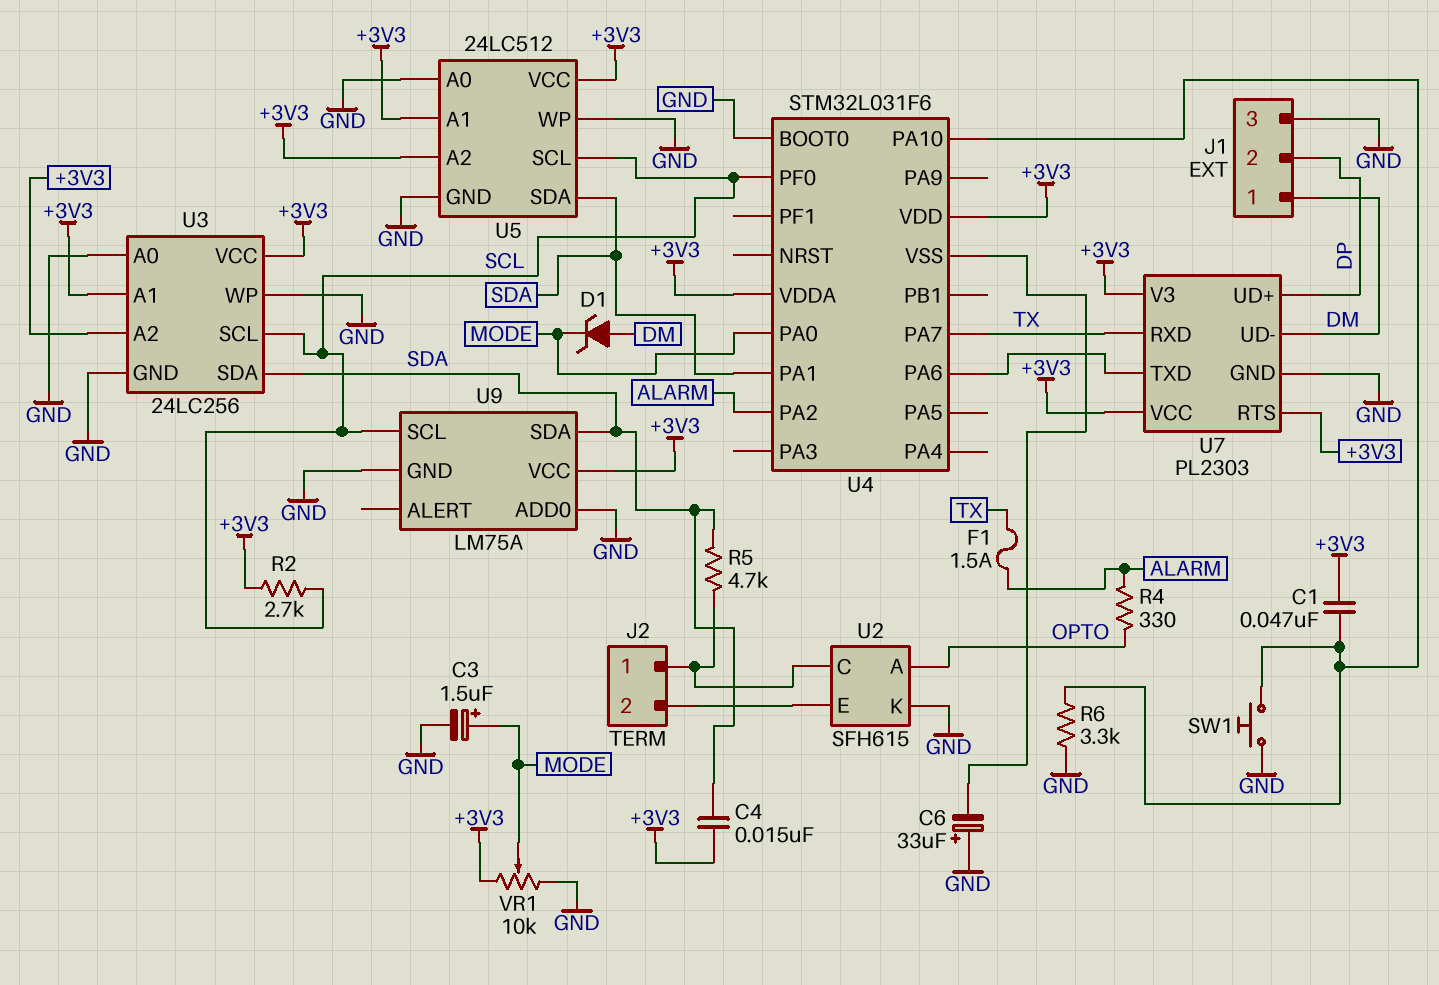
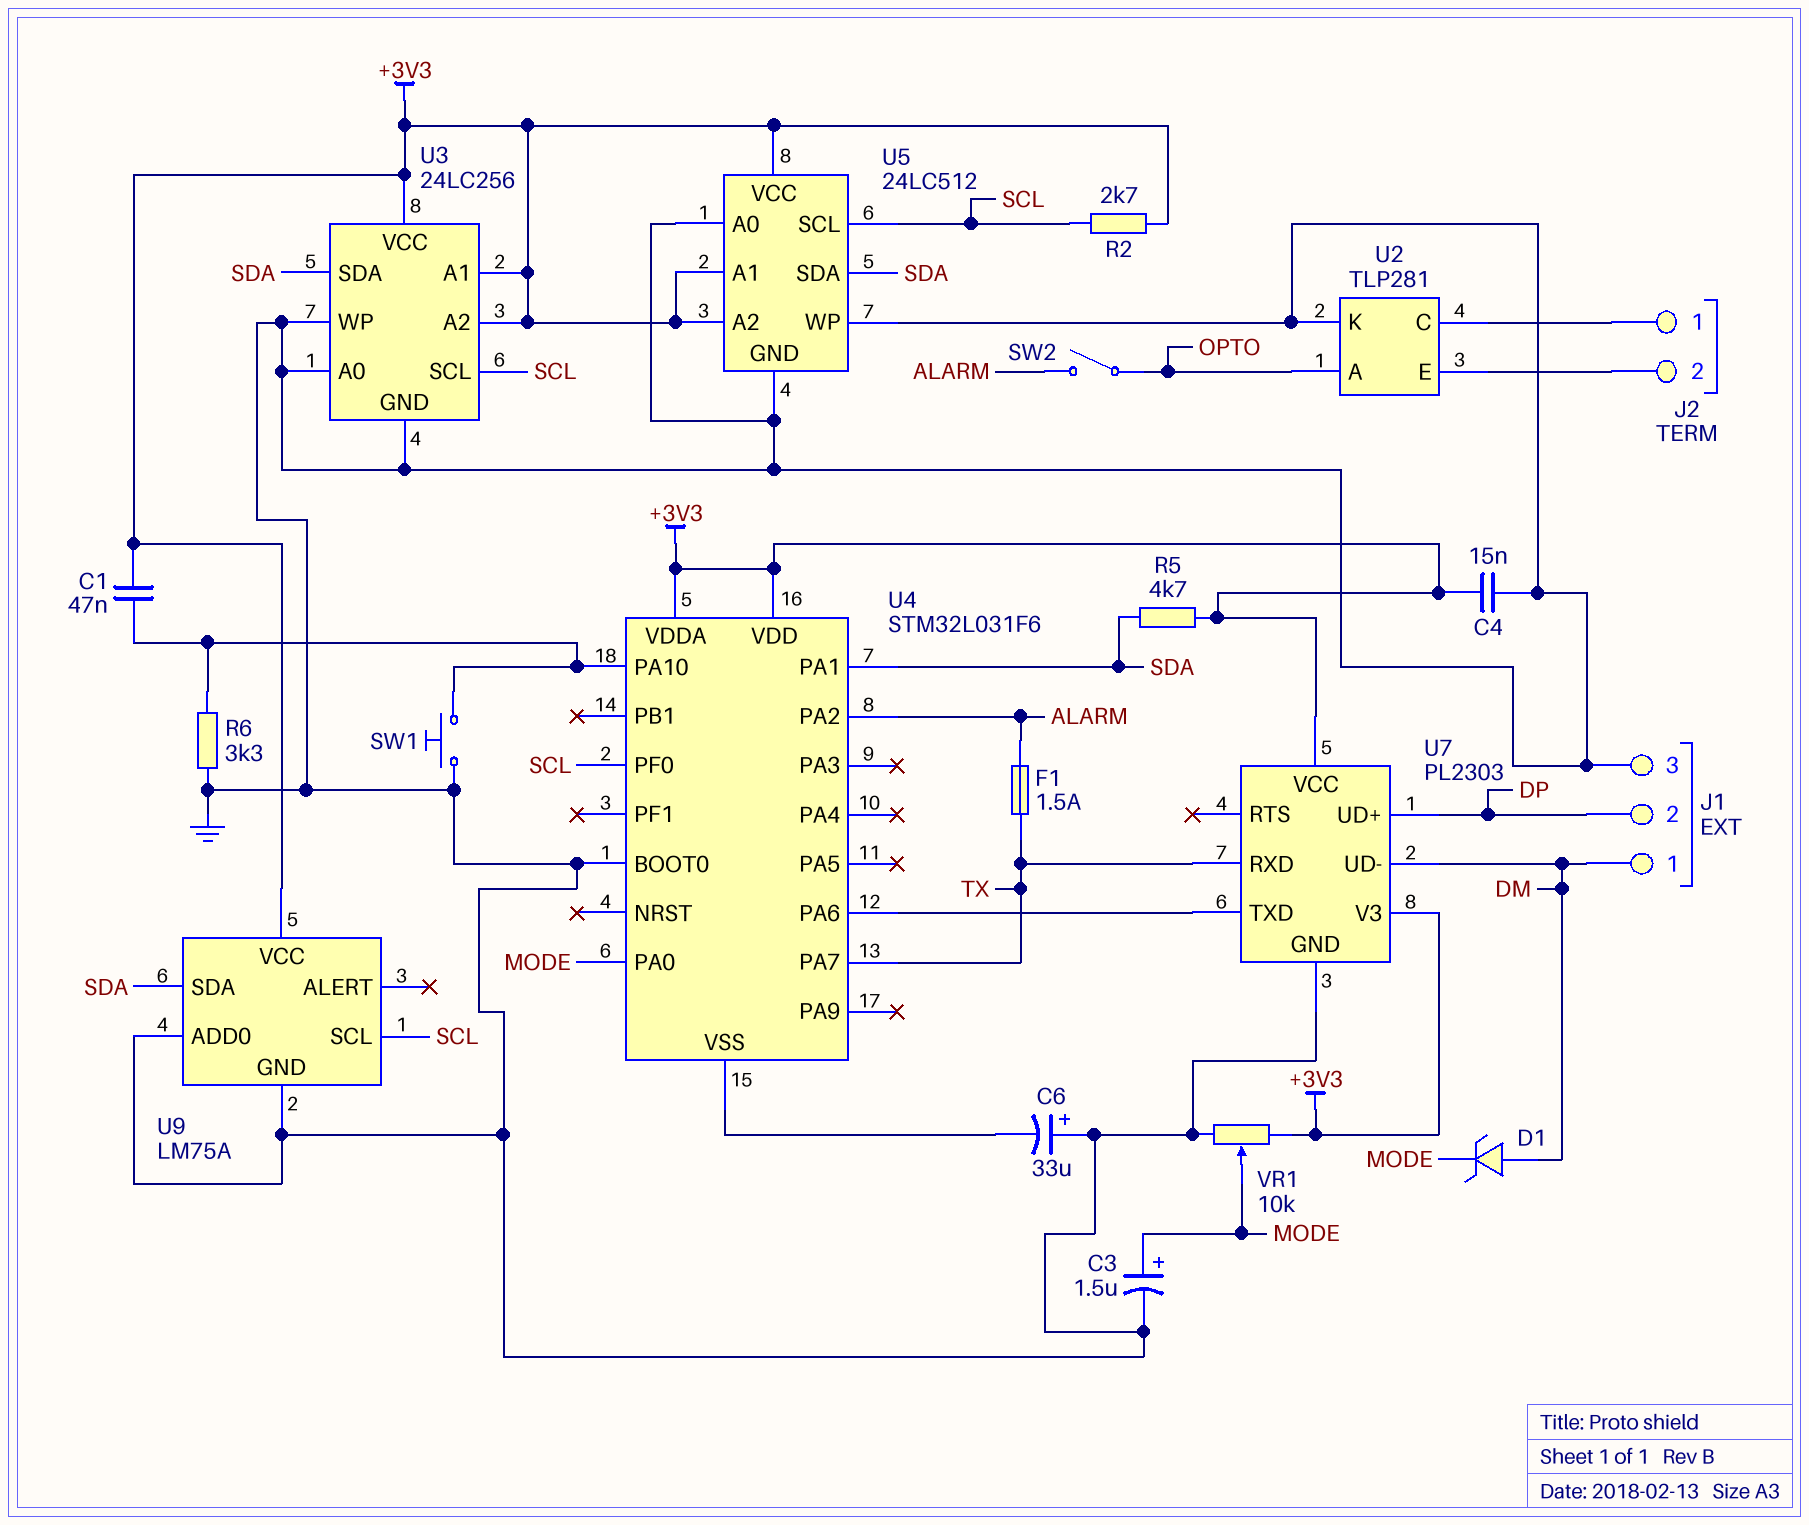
C4: 15nF (+3V3, SDA) -> 15nF (+3V3, GND)
R4: 330 (ALARM, OPTO) -> none
R5: 4.7k (J2/1, SDA) -> 4.7k (+3V3, SDA)
SW2: none -> switch (ALARM, OPTO)
U2: SFH615 -> TLP281
U7 pin RTS: +3V3 -> none

